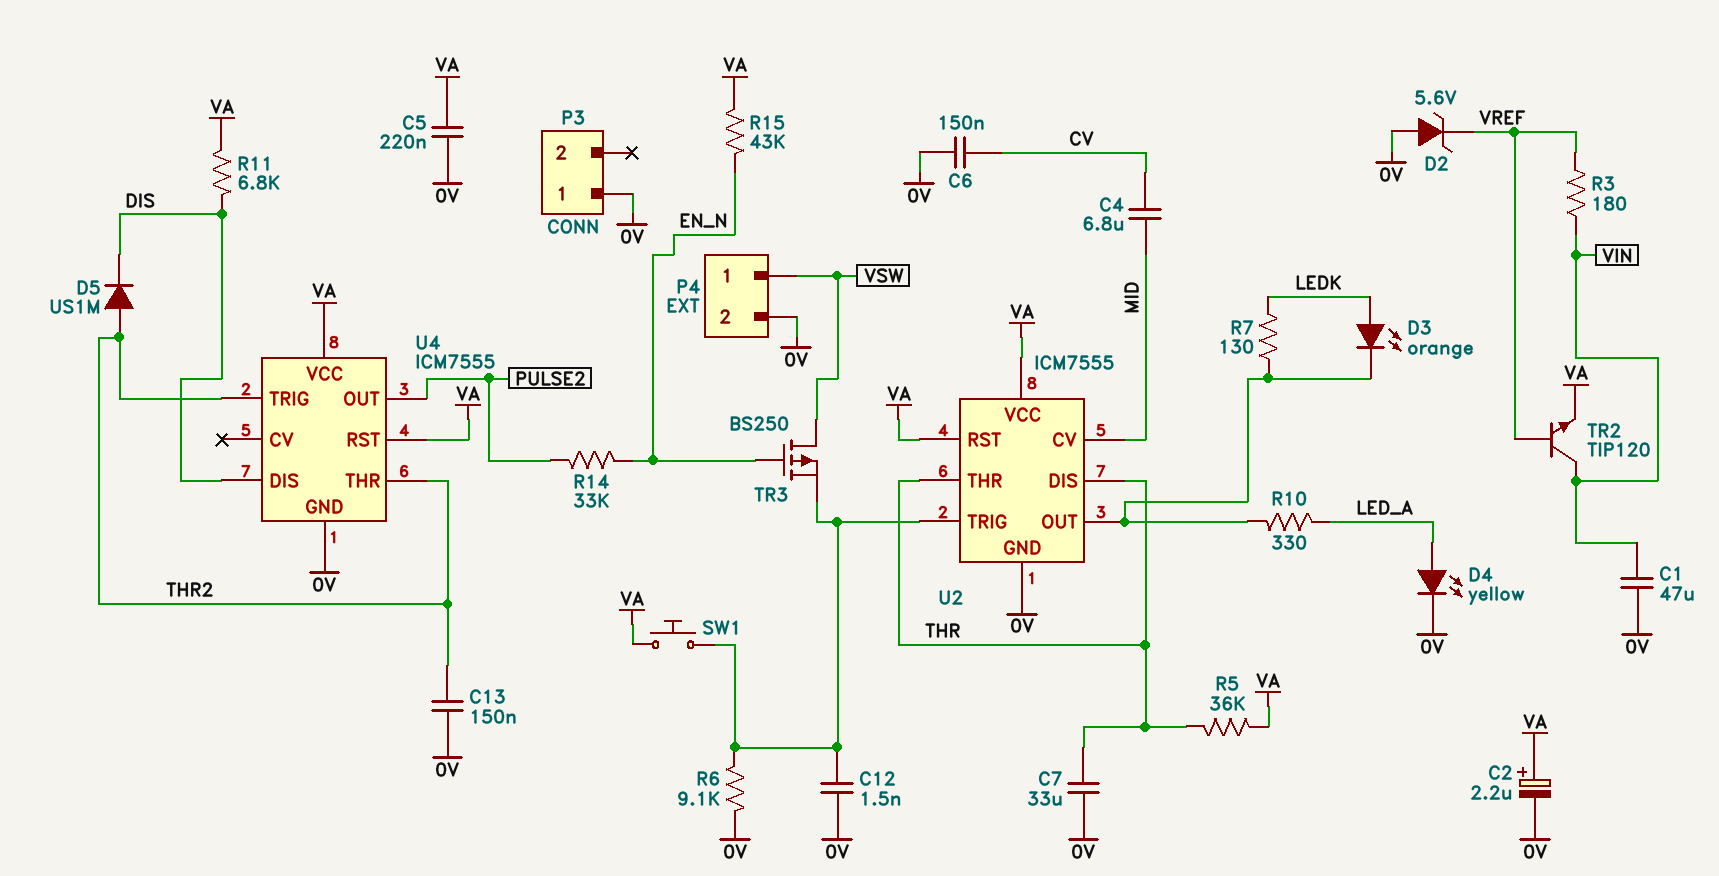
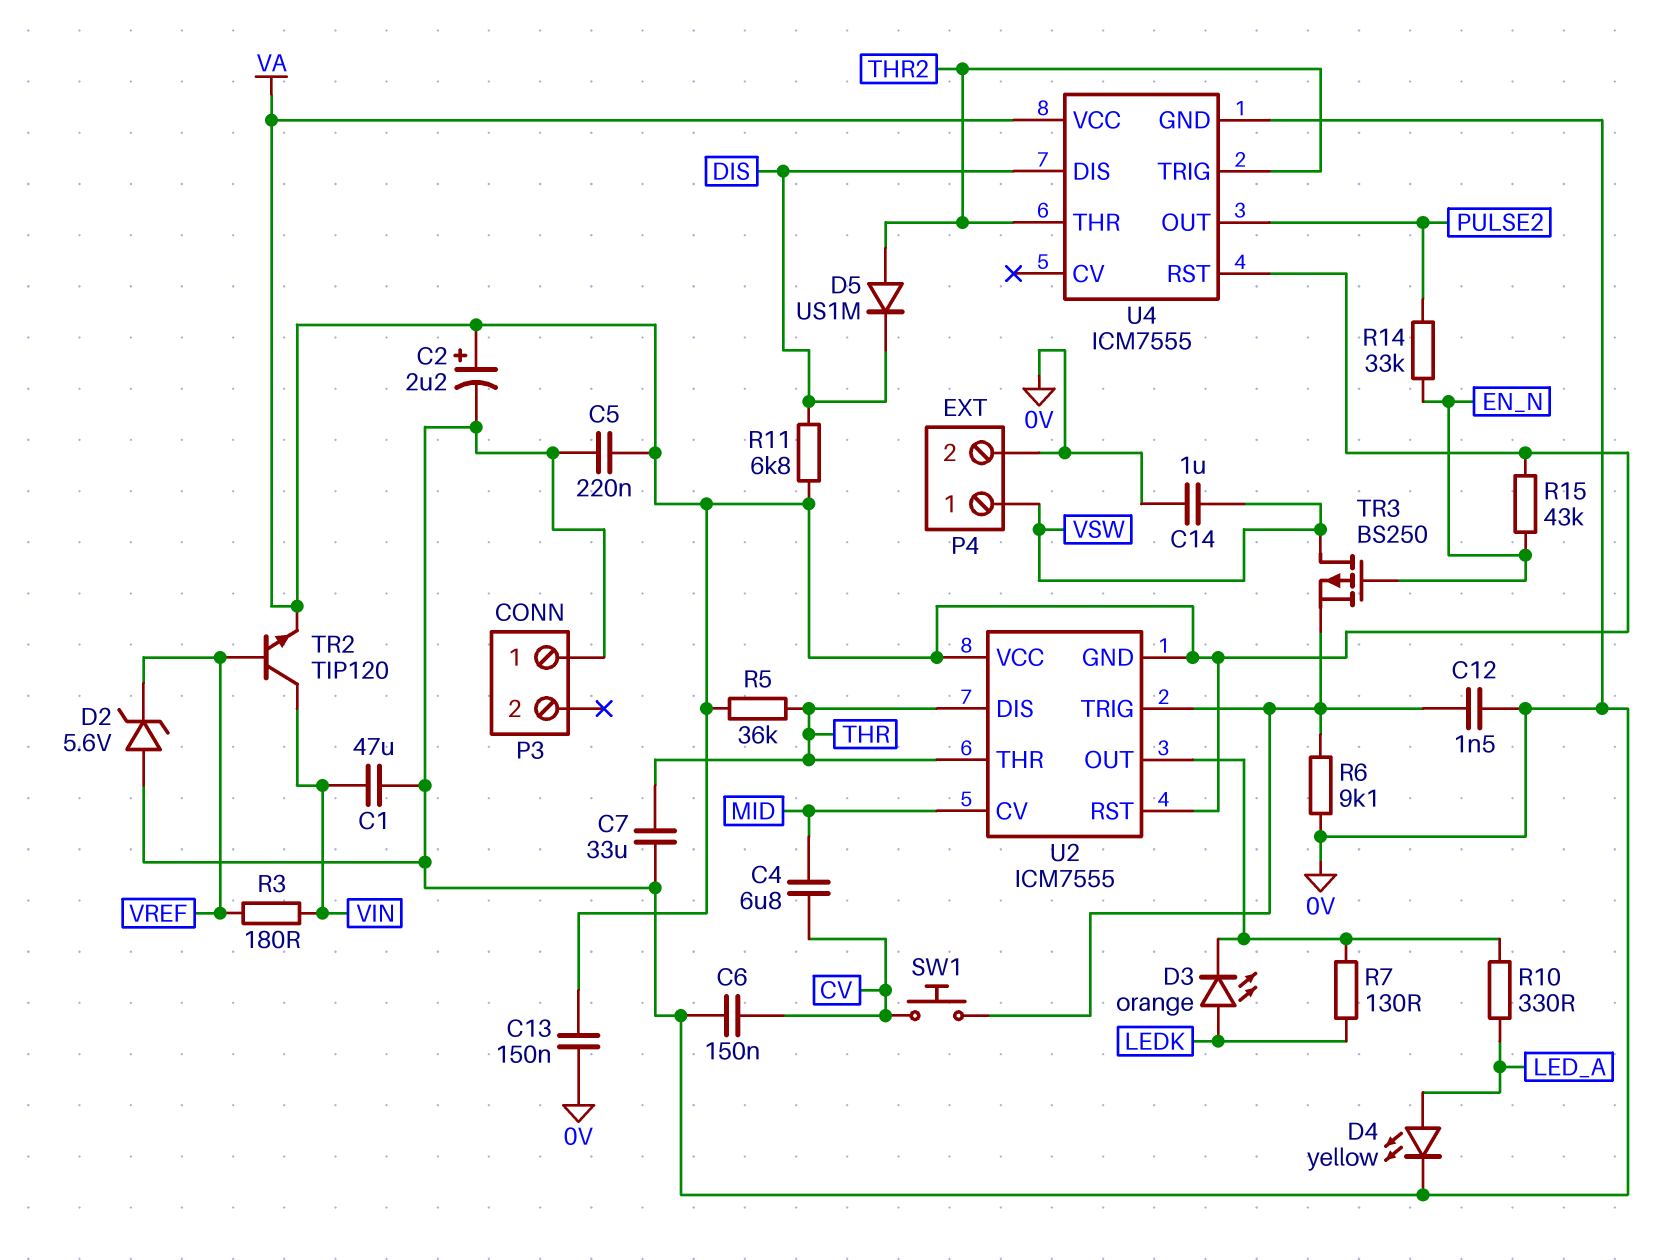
C13: 150nF (0V, THR2) -> 150nF (0V, VA)
C14: none -> 1uF (0V, VSW)
SW1: button (U2/TRIG, VA) -> button (CV, U2/TRIG)
U2 pin GND: 0V -> VA

